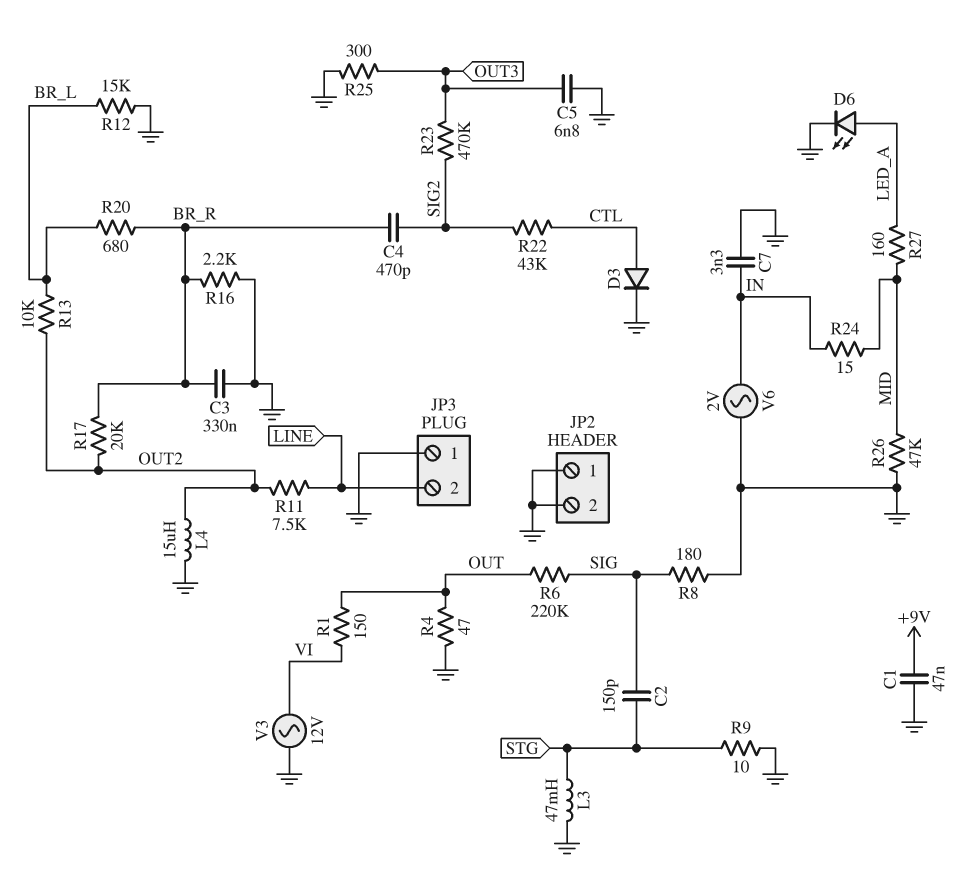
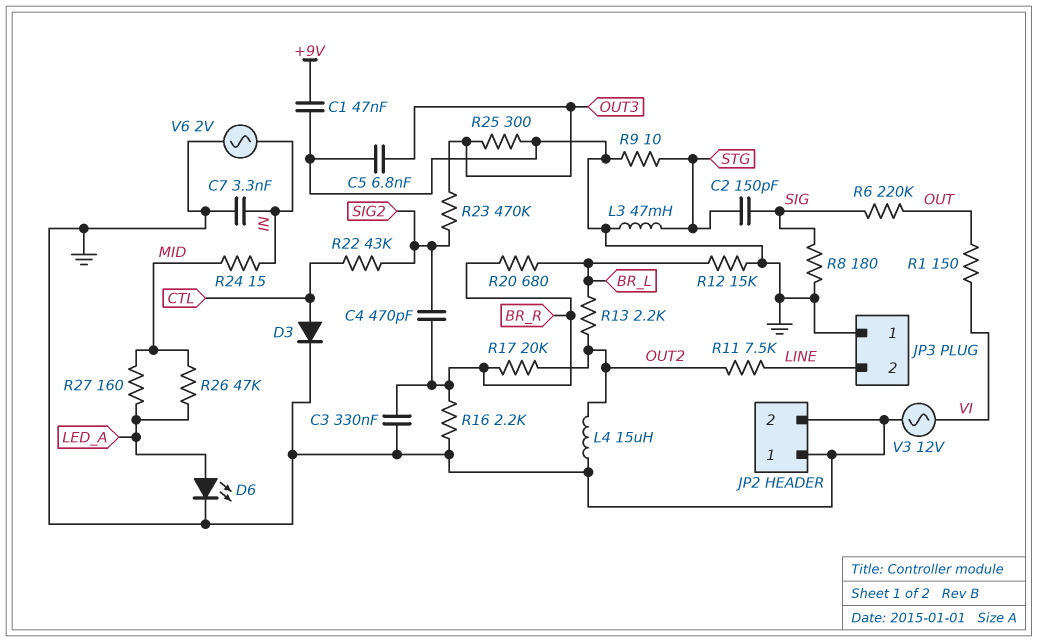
R4: 47 (GND, OUT) -> none
R13: 10k (BR_L, OUT2) -> 2.2k (BR_L, OUT2)
R26: 47k (GND, MID) -> 47k (LED_A, MID)

